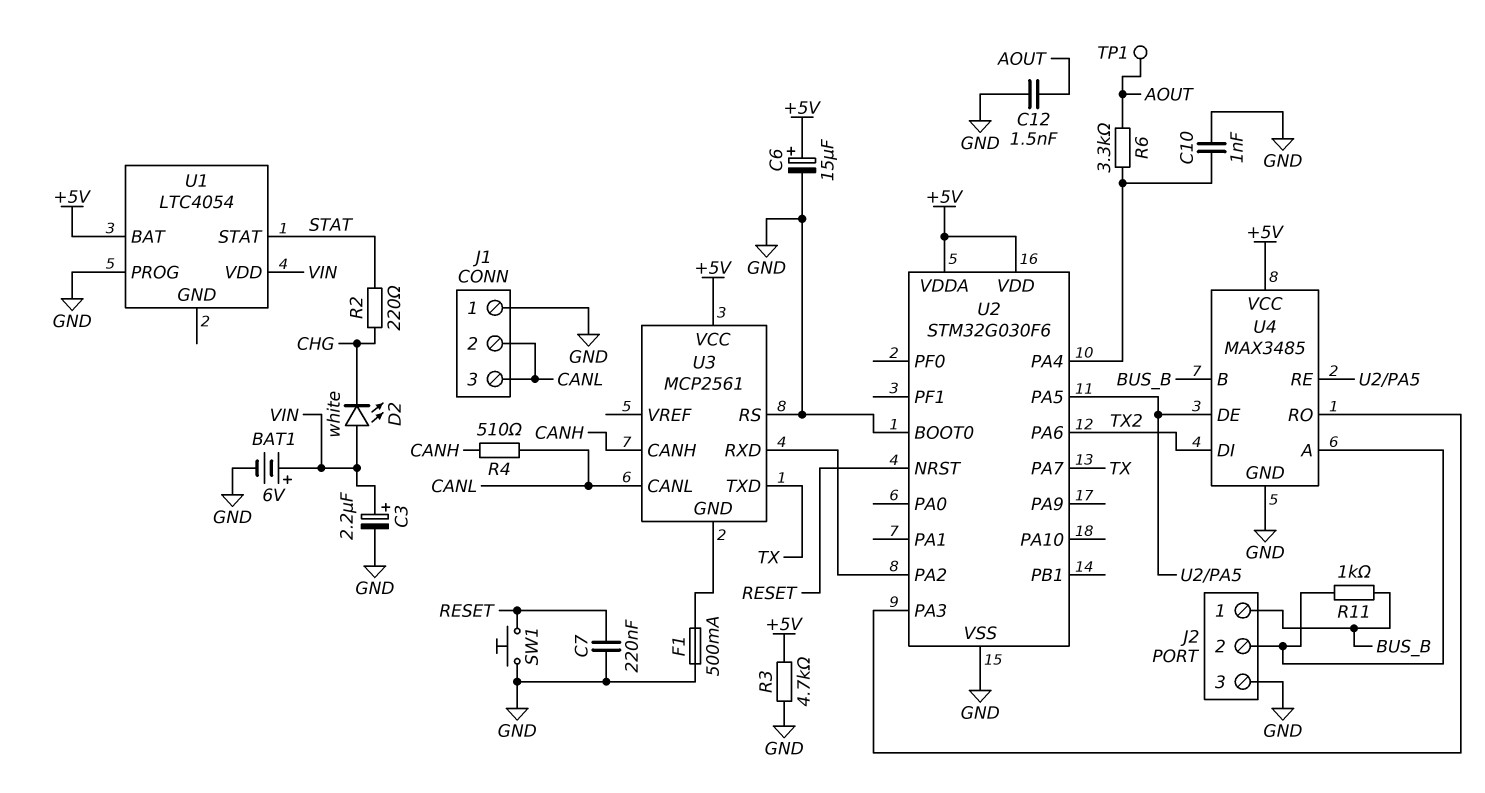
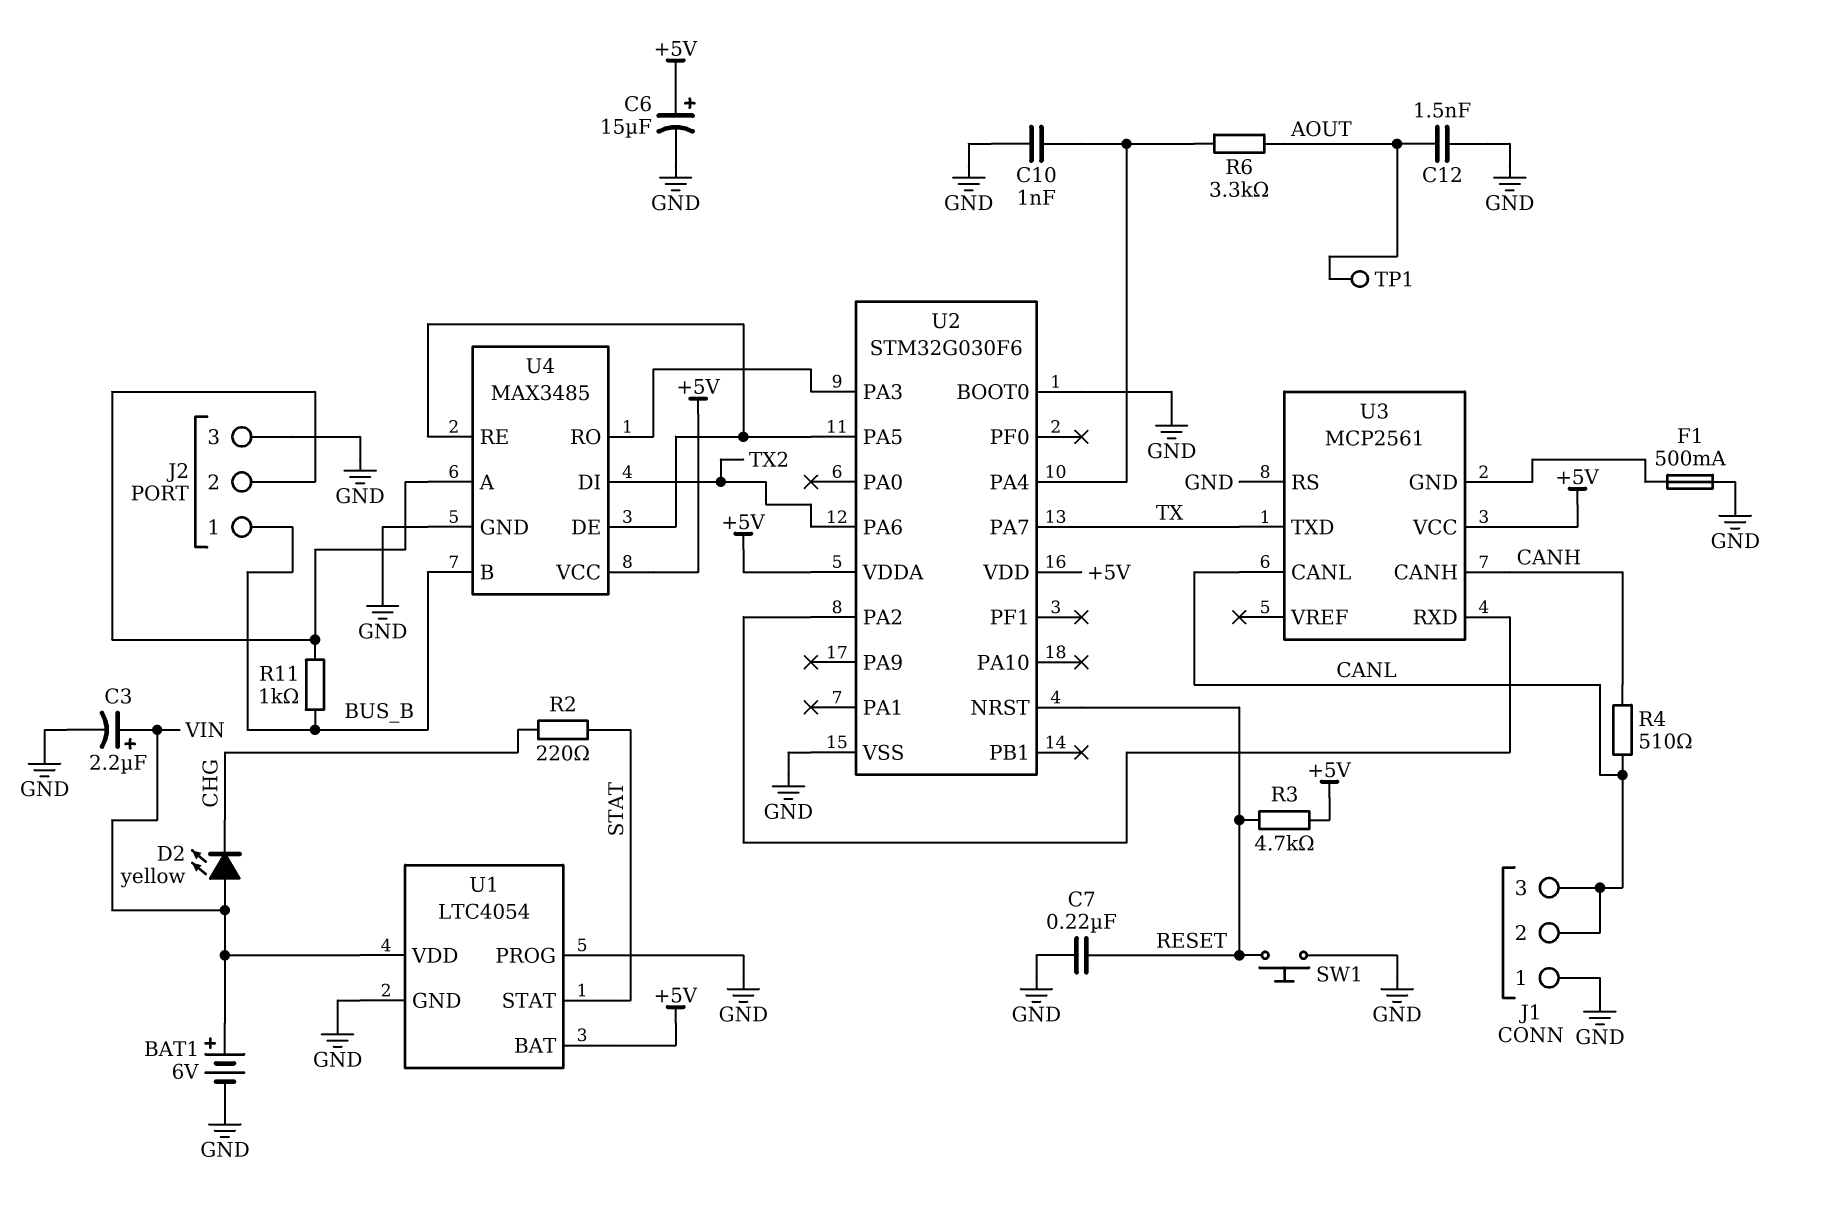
D2: LED white (A VIN, K CHG) -> LED yellow (A VIN, K CHG)
R3: 4.7k (+5V, GND) -> 4.7k (+5V, RESET)
U1 pin GND: none -> GND

